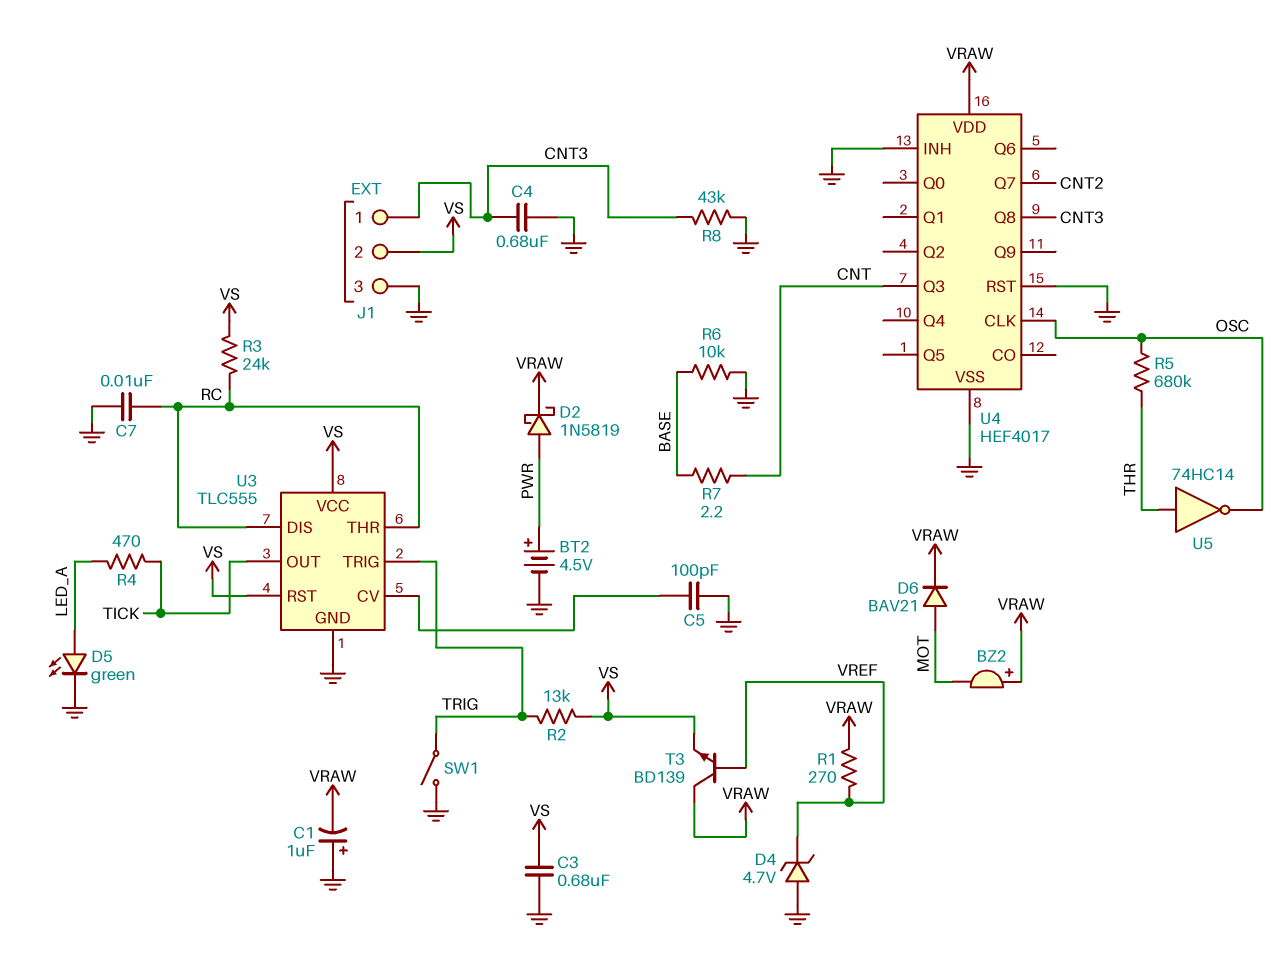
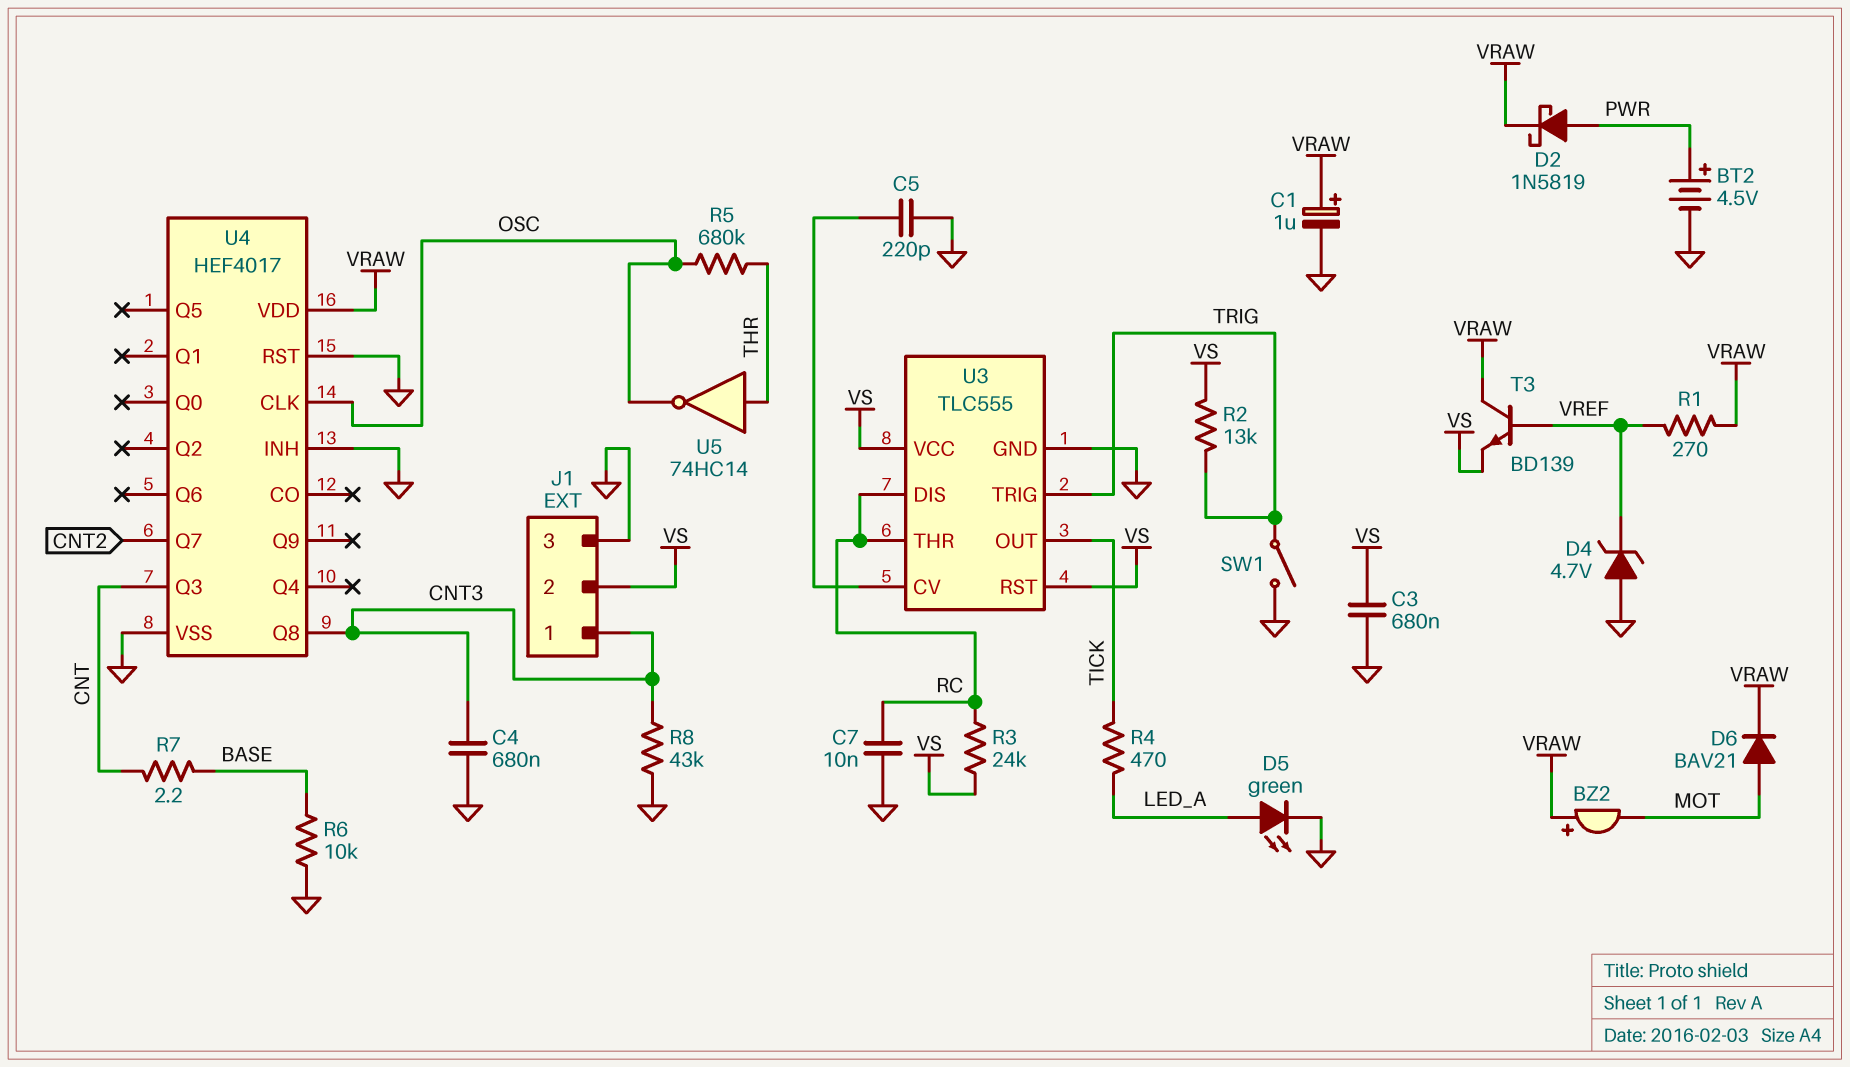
C1: 1uF (plus GND, minus VRAW) -> 1uF (plus VRAW, minus GND)
C5: 100pF (GND, U3/CV) -> 220pF (GND, U3/CV)

